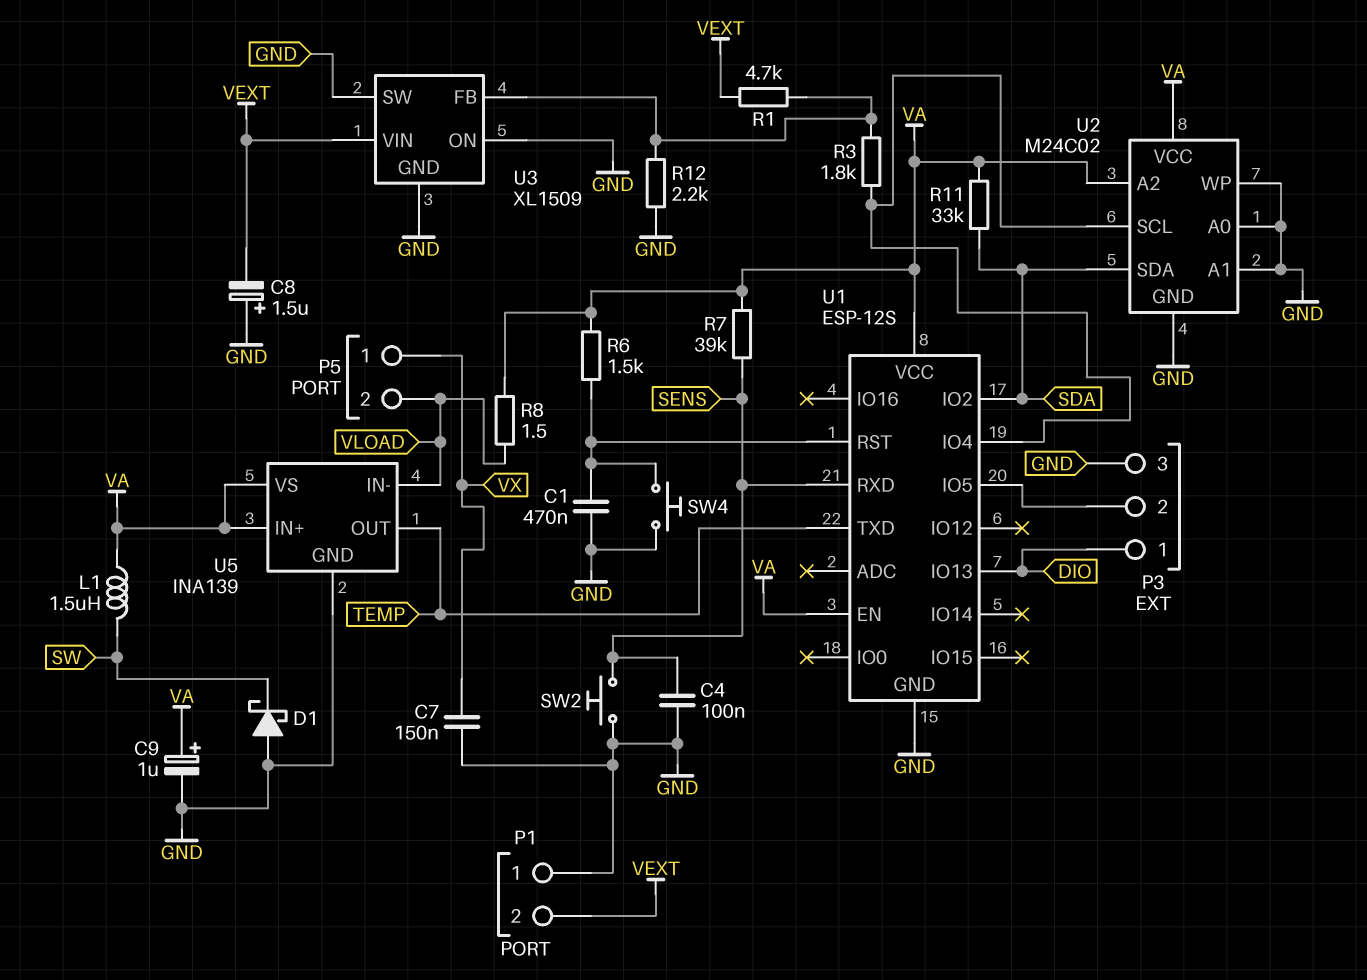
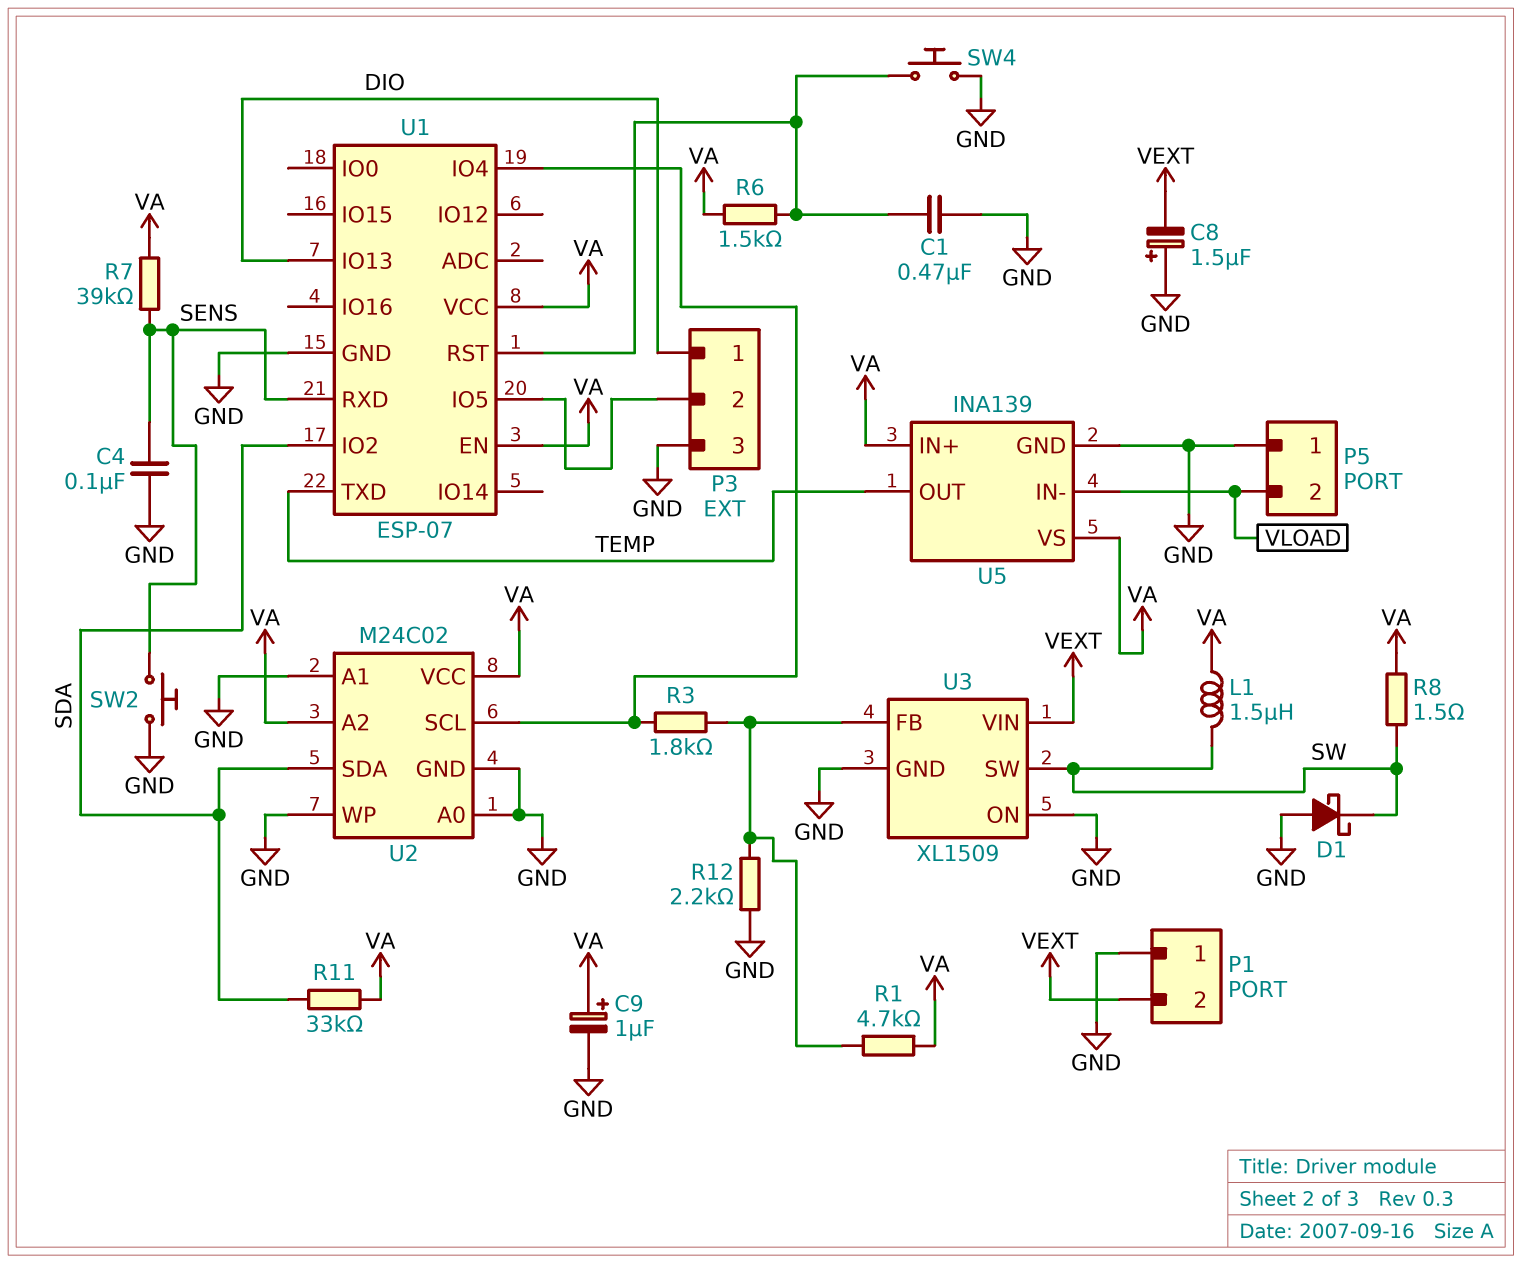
C7: 150nF (GND, VX) -> none
P5 pin 1: VX -> GND
R1: 4.7k (U3/FB, VEXT) -> 4.7k (U3/FB, VA)
R8: 1.5 (VA, VLOAD) -> 1.5 (SW, VA)
U1: ESP-12S -> ESP-07
U3 pin SW: GND -> SW

